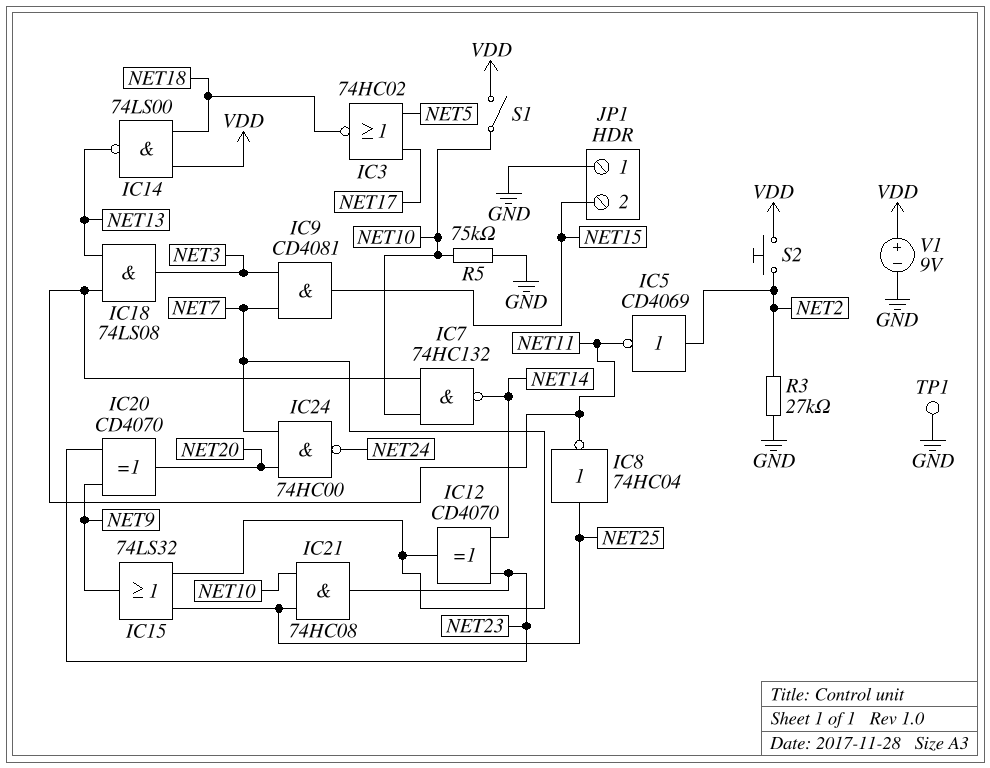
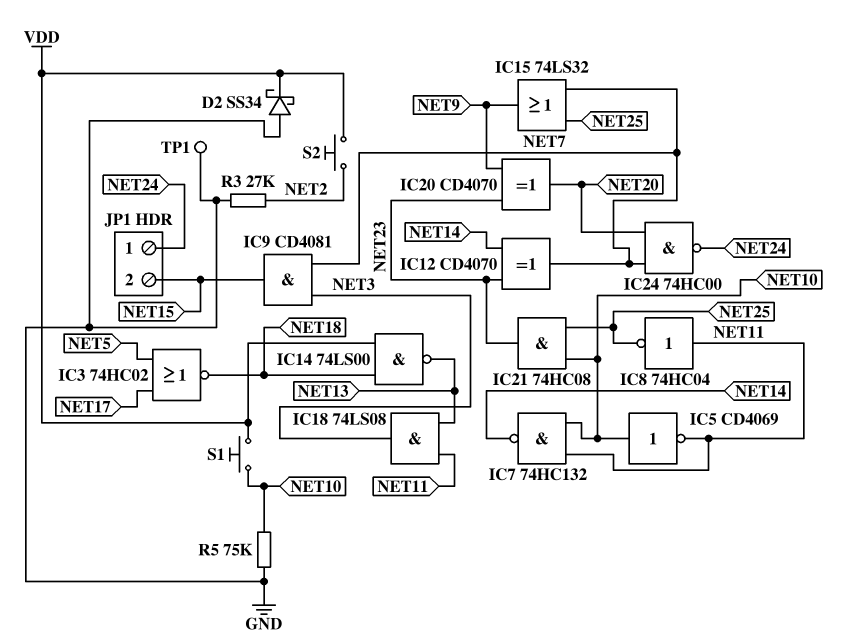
D2: none -> schottky SS34 (A GND, K VDD)
IC5: NOT CD4069 (in NET2, out NET11) -> NOT CD4069 (in NET10, out NET11)
IC8: NOT 74HC04 (in NET25, out NET11) -> NOT 74HC04 (in NET11, out NET25)
JP1 pin 1: GND -> NET24
S1: switch (NET10, VDD) -> button (NET10, VDD)
V1: 9V (plus VDD, minus GND) -> none

